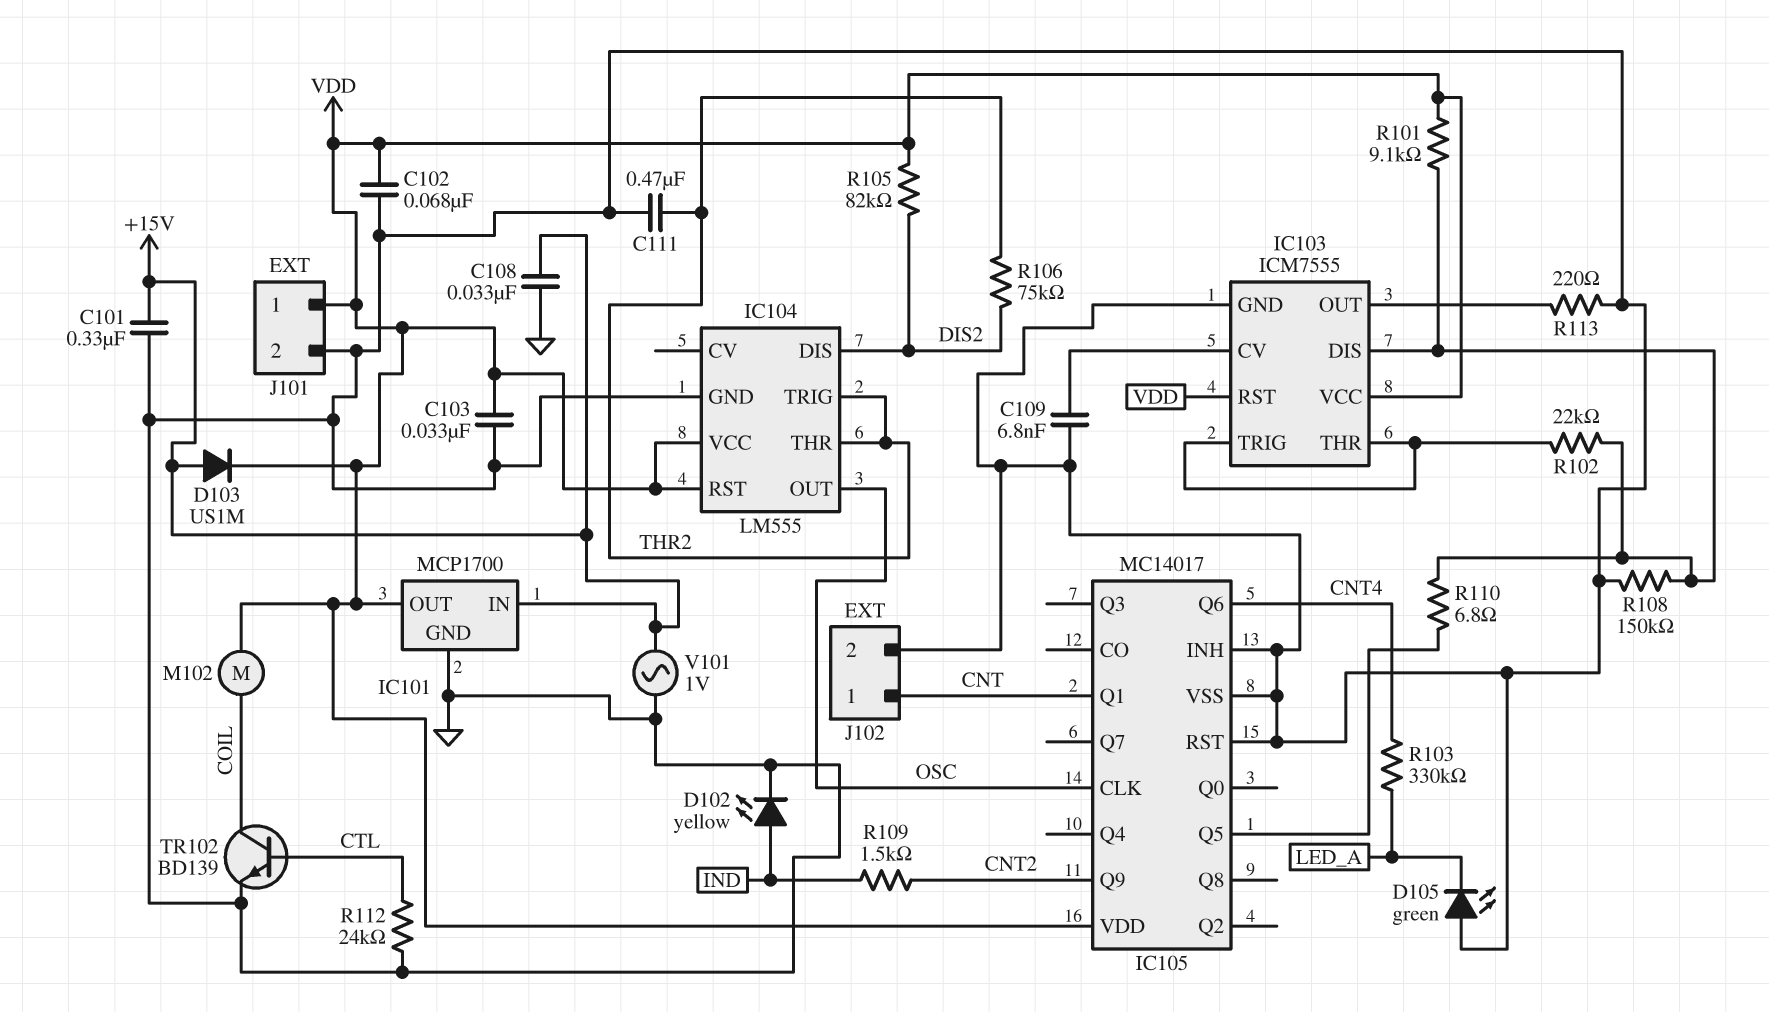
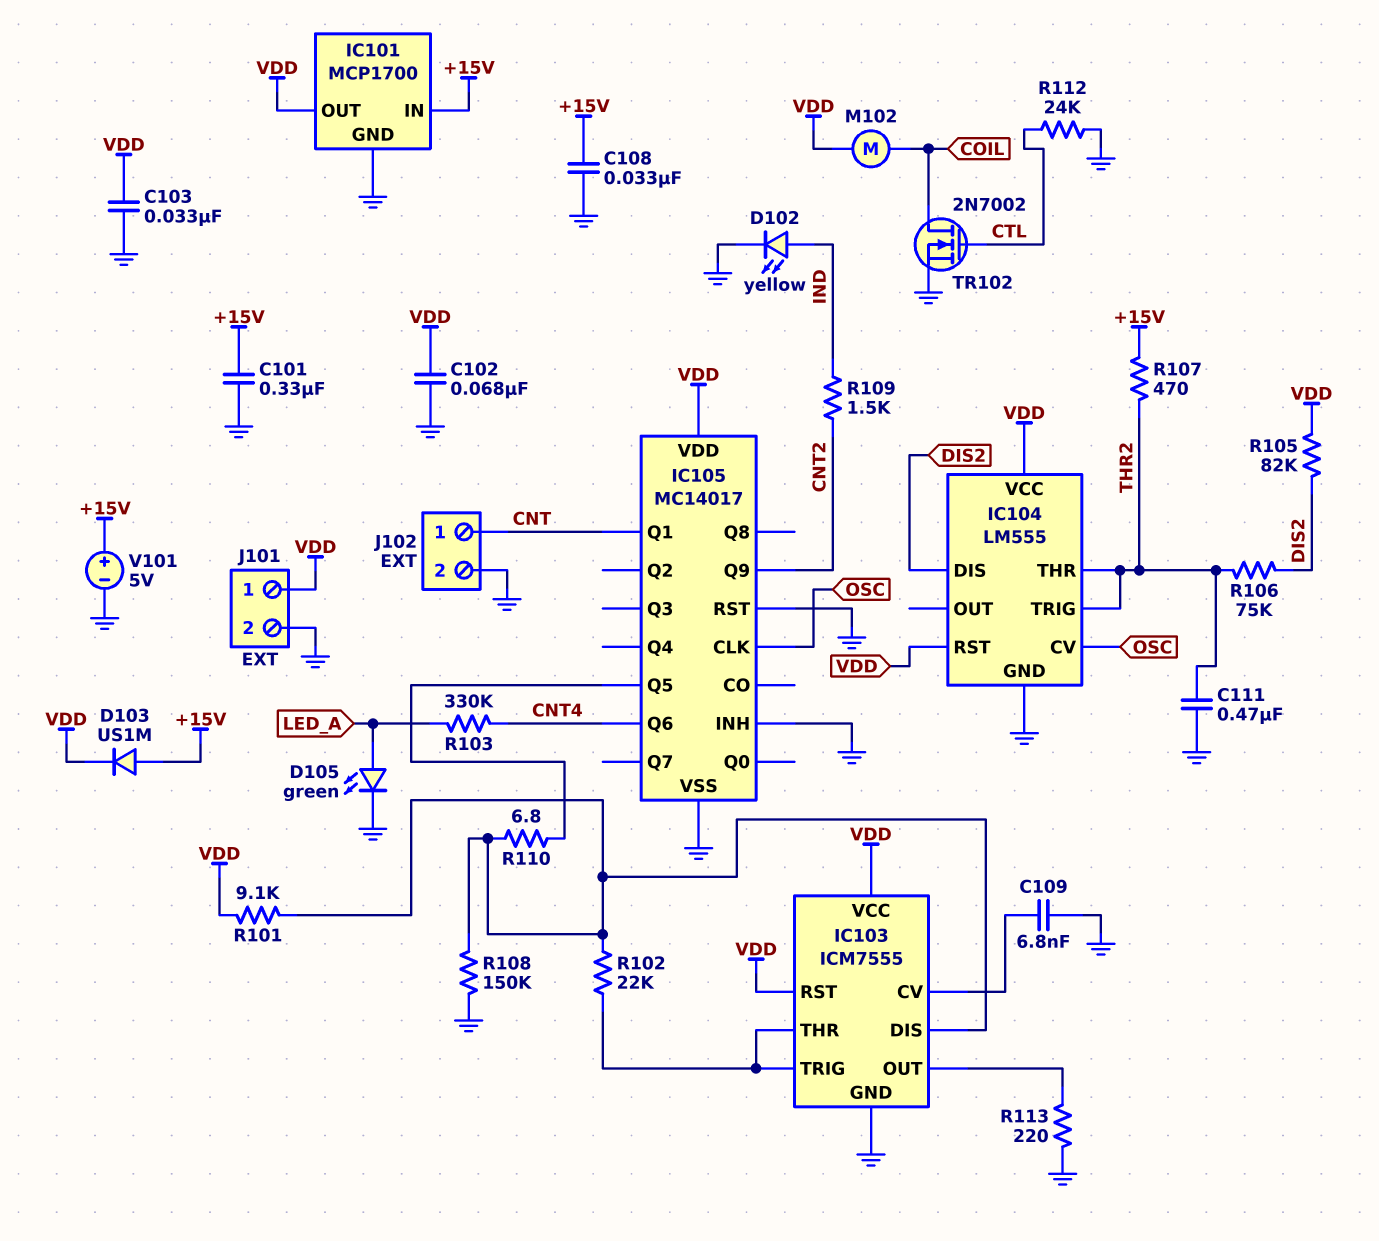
D105: LED green (A GND, K LED_A) -> LED green (A LED_A, K GND)
IC104 pin CV: none -> OSC
IC104 pin OUT: OSC -> none
R107: none -> 470 (+15V, THR2)
TR102: NPN BD139 (B CTL, C COIL, E GND) -> NMOS 2N7002 (G CTL, D COIL, S GND)
V101: AC 1V (+15V, GND) -> 5V (plus +15V, minus GND)

